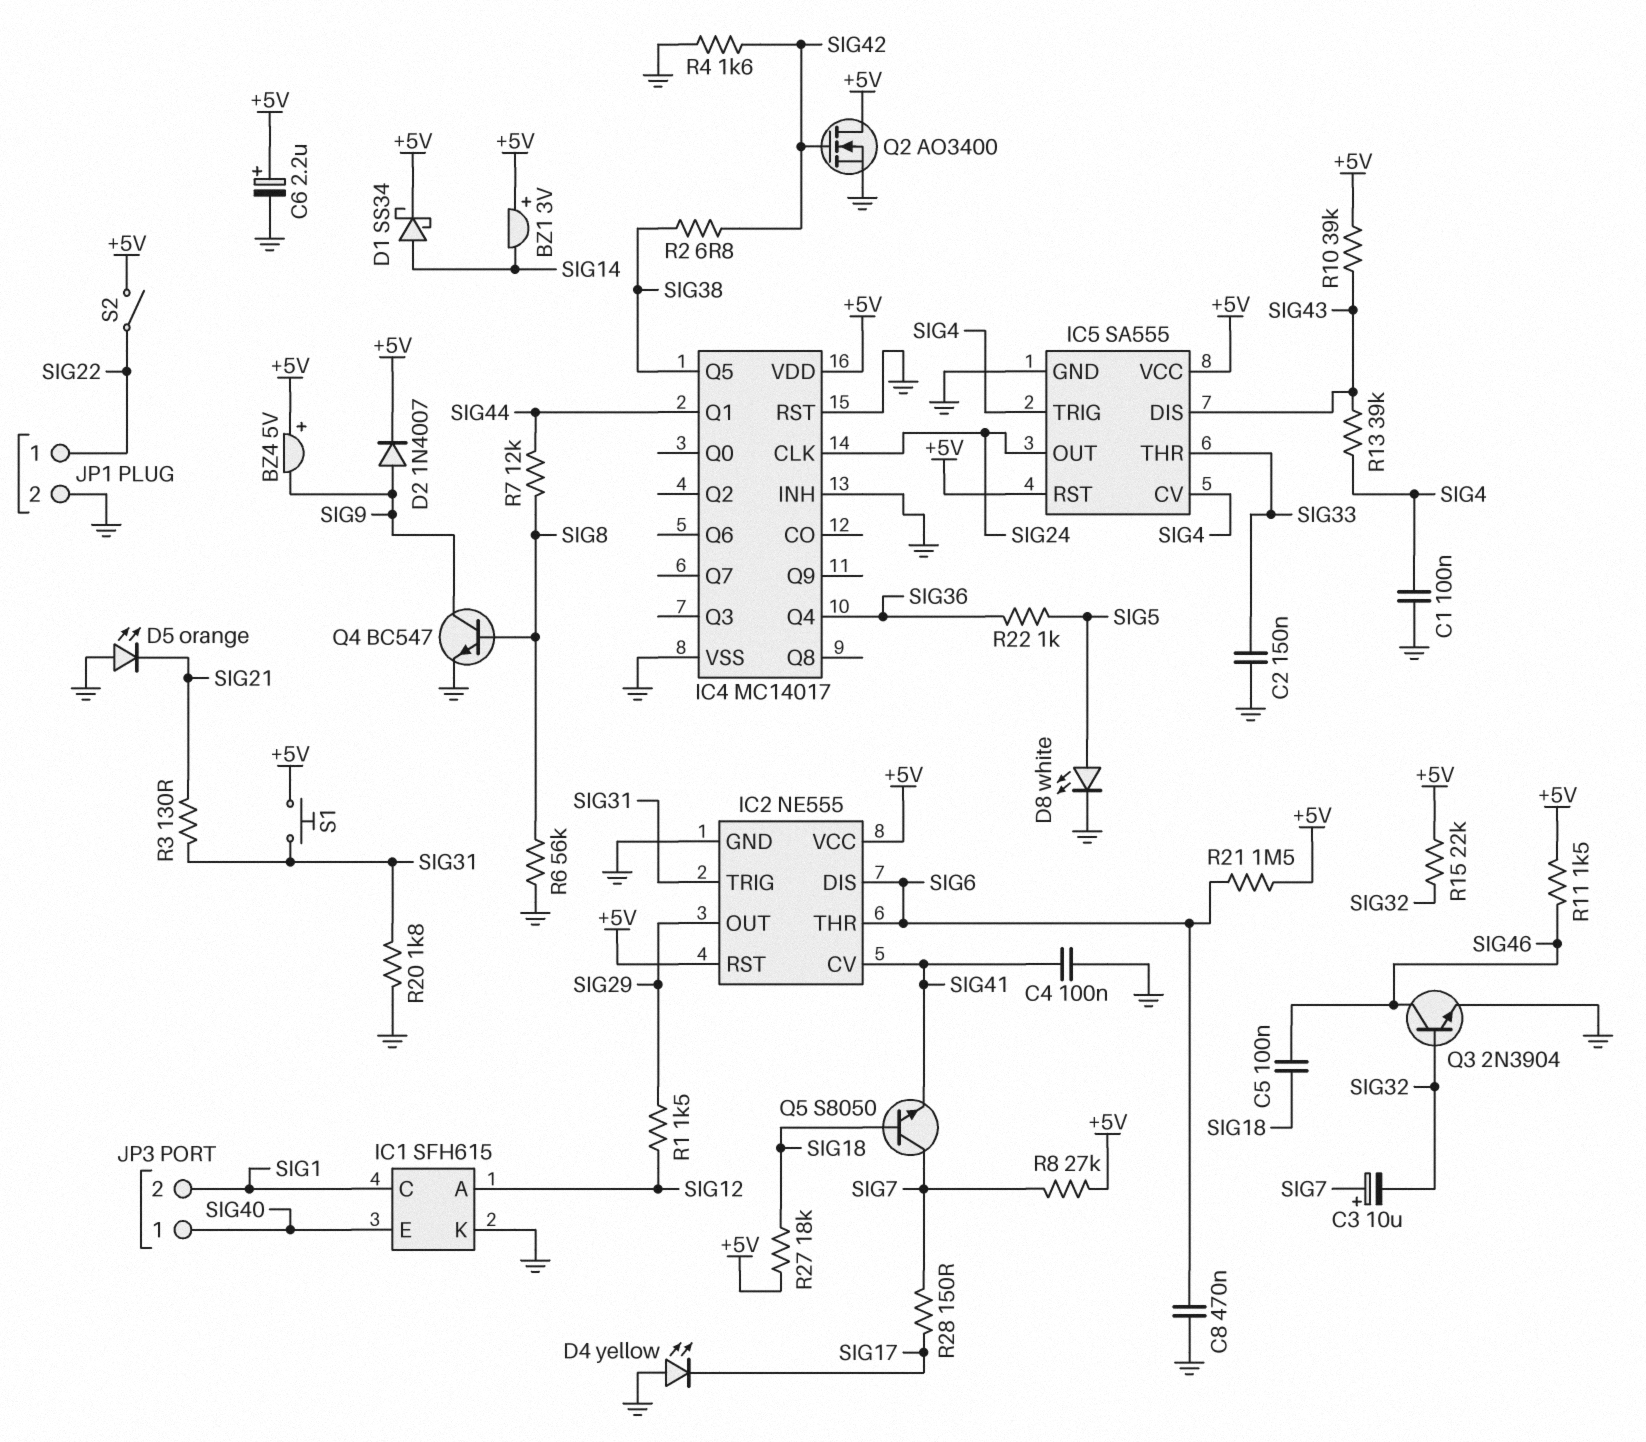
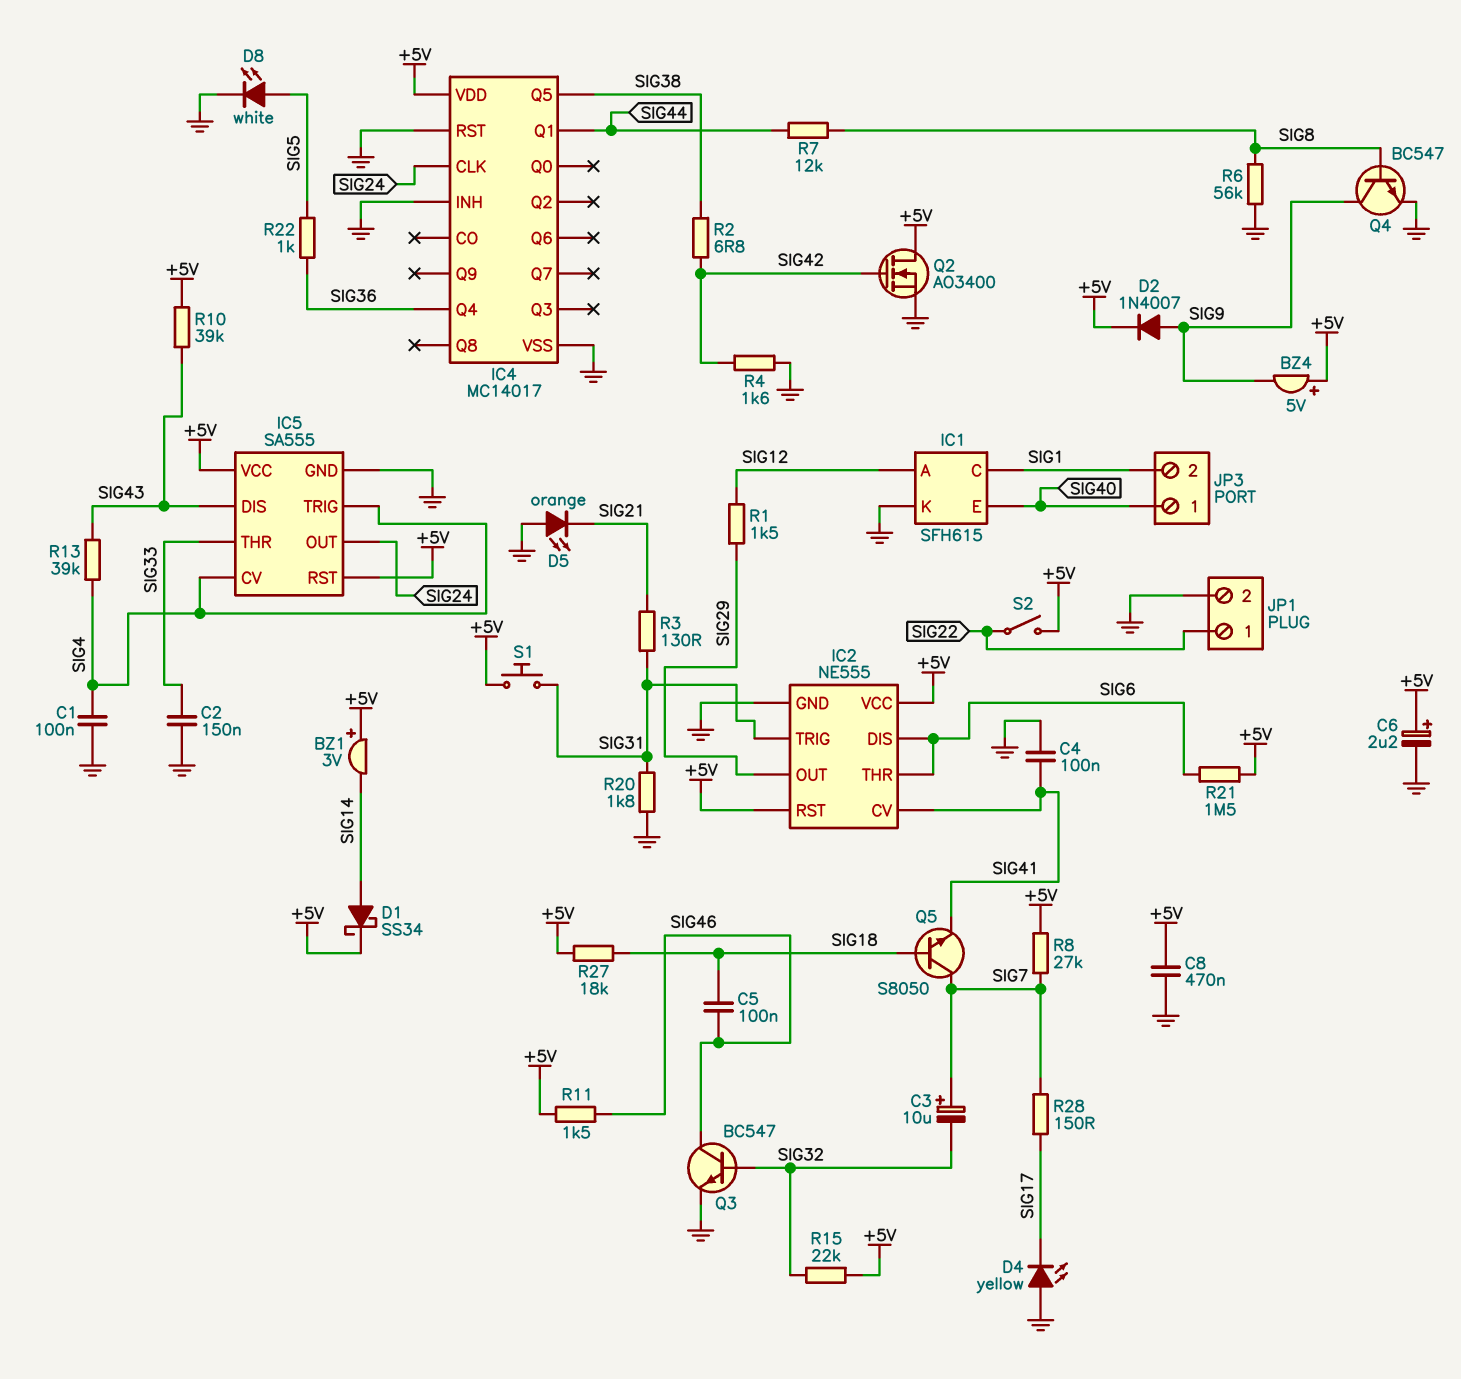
C8: 470nF (GND, SIG6) -> 470nF (+5V, GND)
Q3: NPN 2N3904 (B SIG32, C SIG46, E GND) -> NPN BC547 (B SIG32, C SIG46, E GND)

